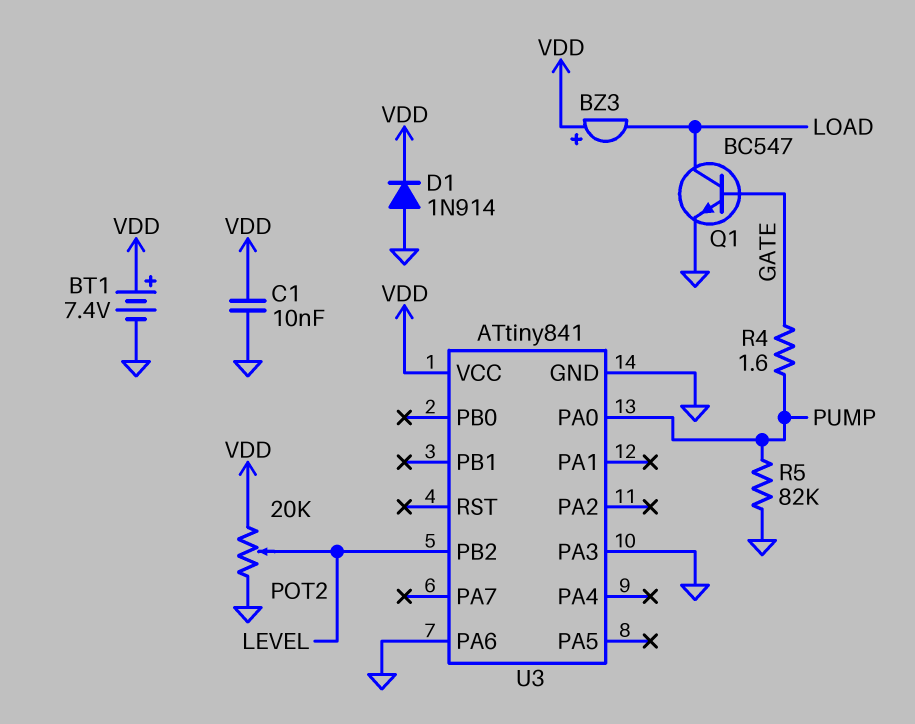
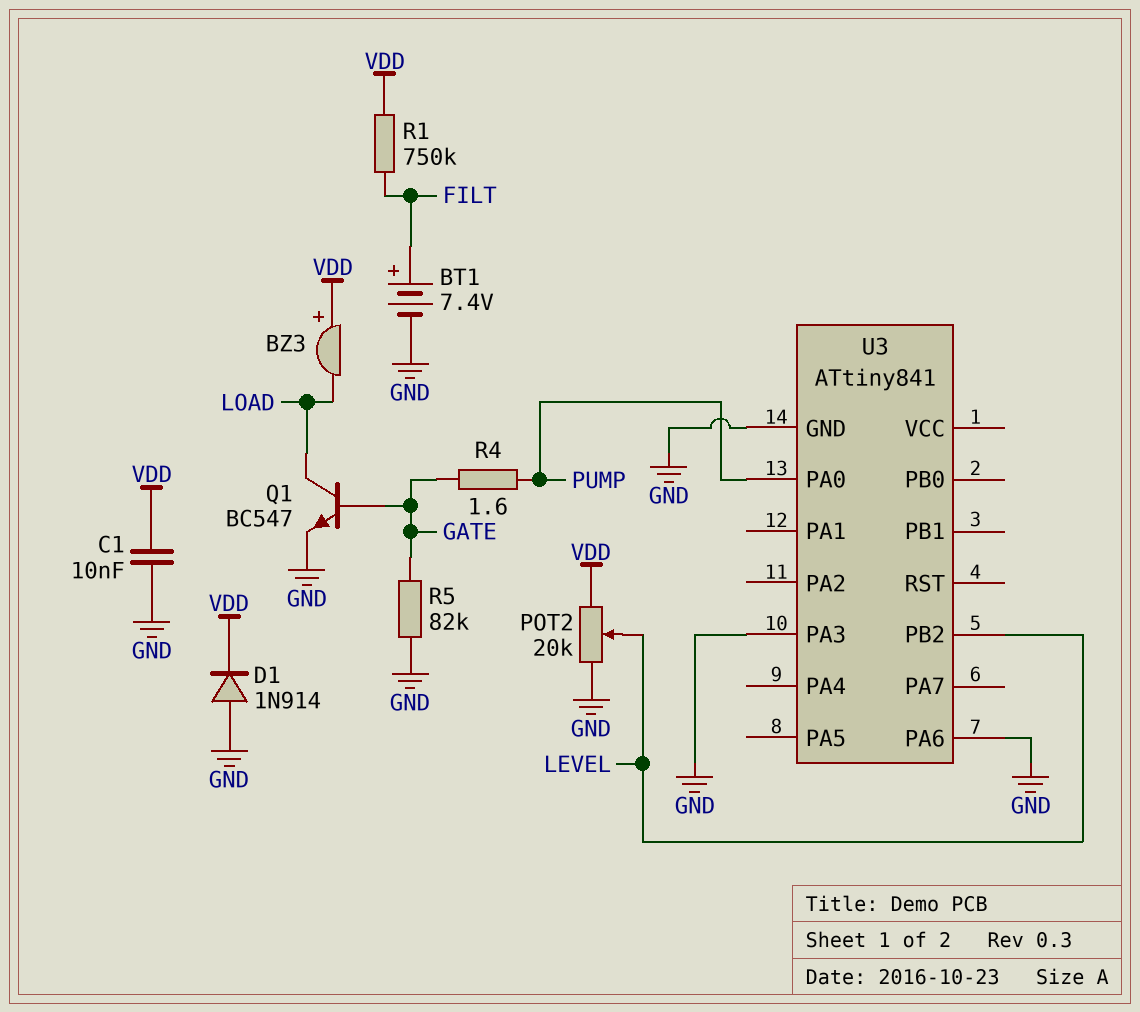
BT1: 7.4V (plus VDD, minus GND) -> 7.4V (plus FILT, minus GND)
R1: none -> 750k (FILT, VDD)
R5: 82k (GND, PUMP) -> 82k (GATE, GND)
U3 pin VCC: VDD -> none

